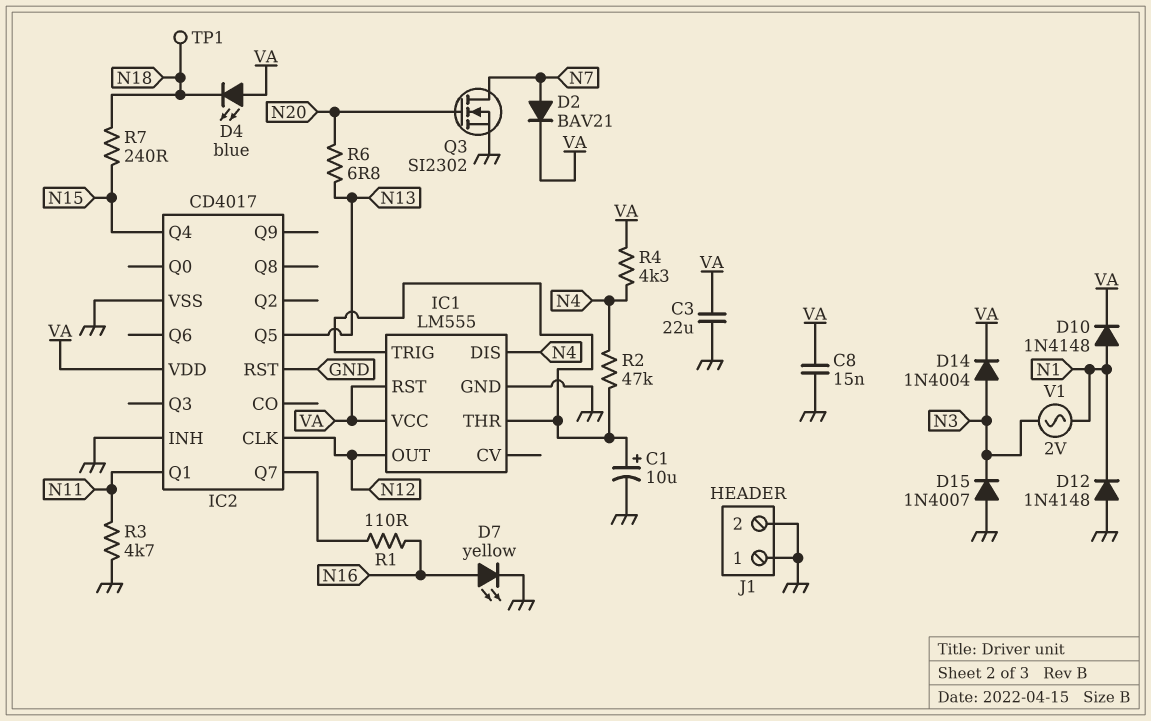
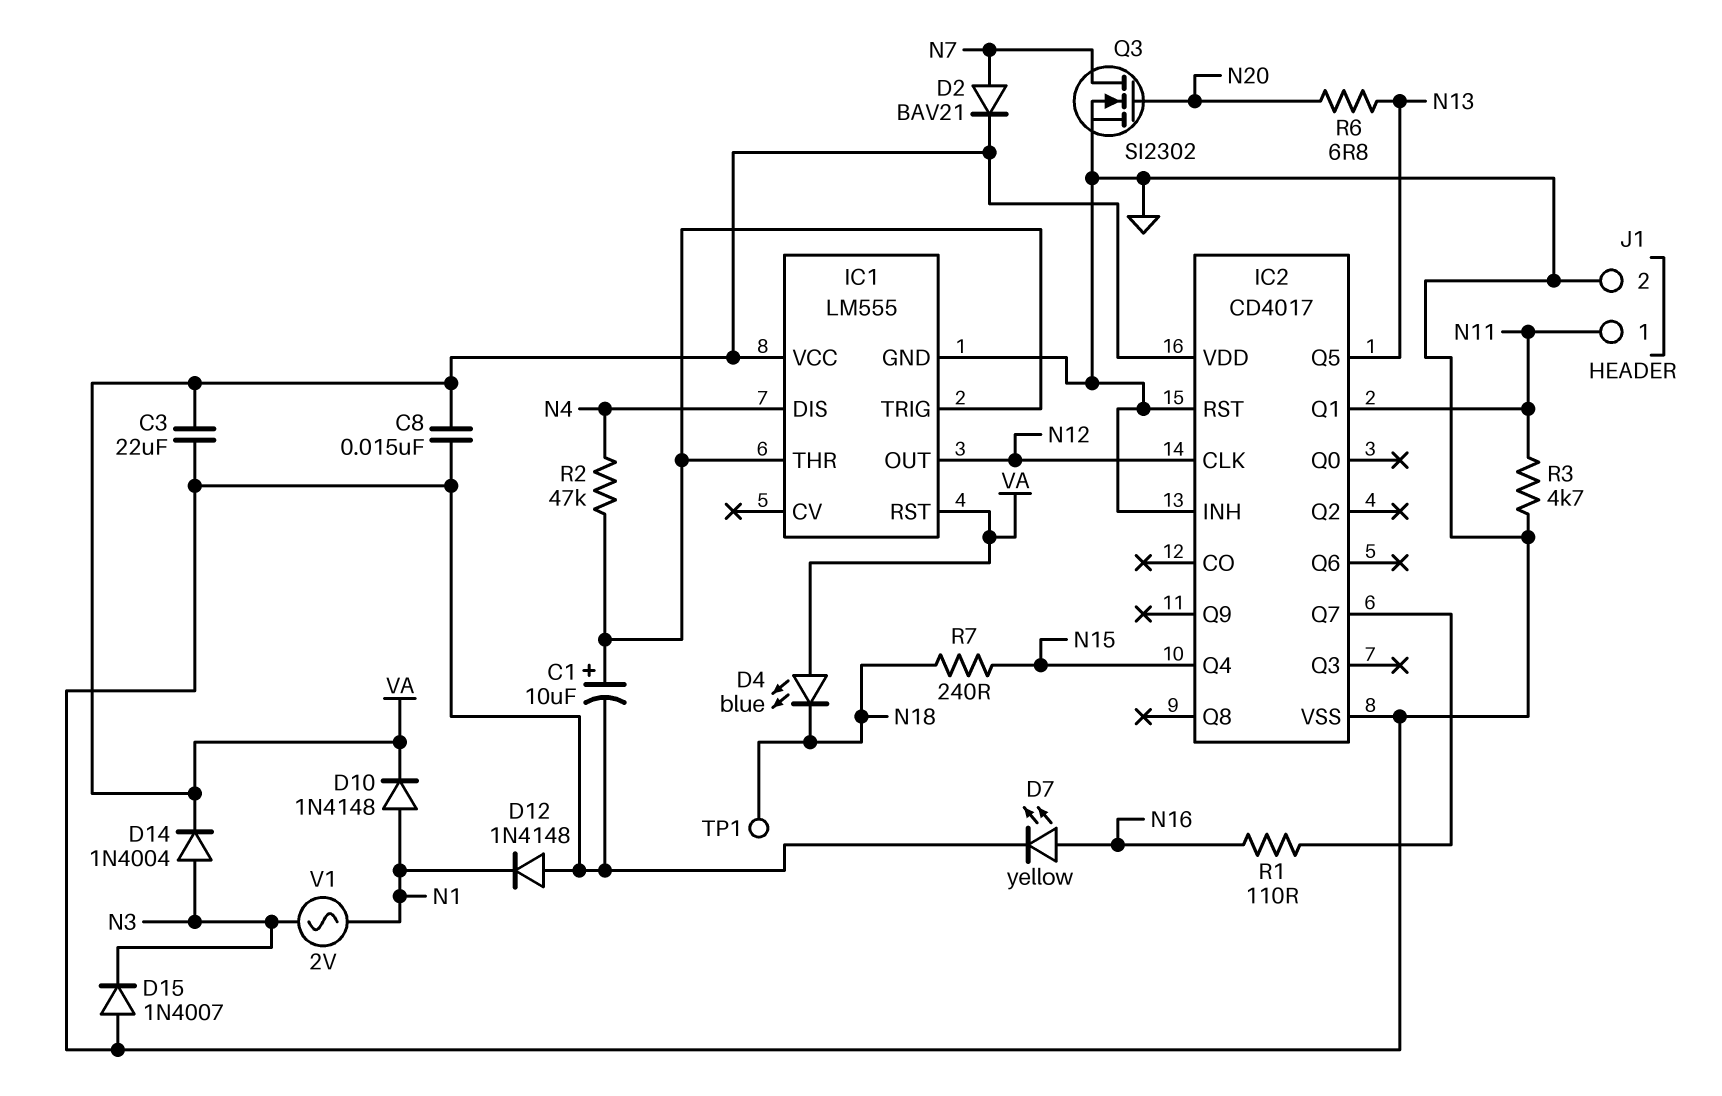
J1 pin 1: GND -> N11
R4: 4.3k (N4, VA) -> none

